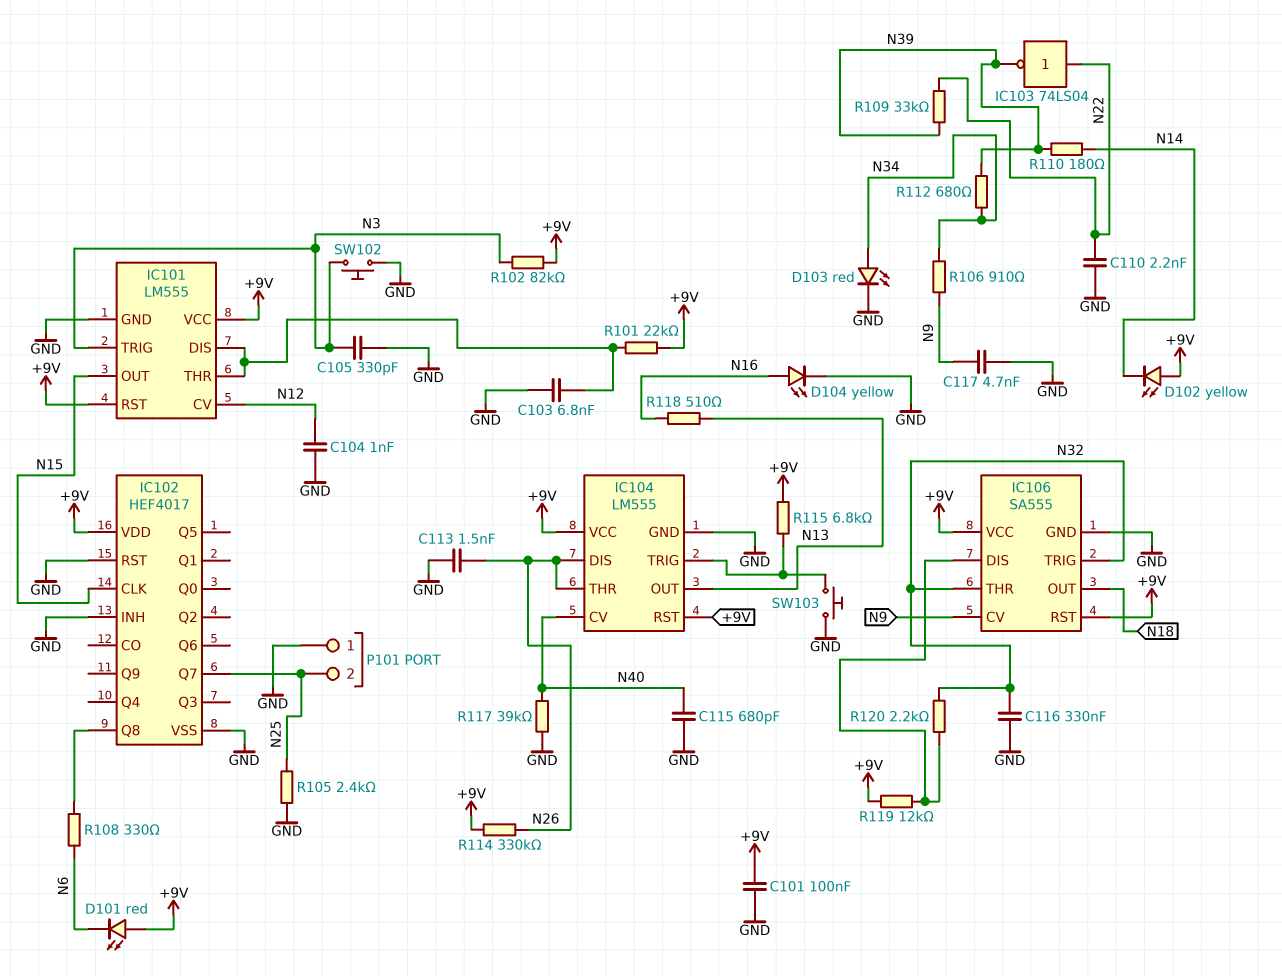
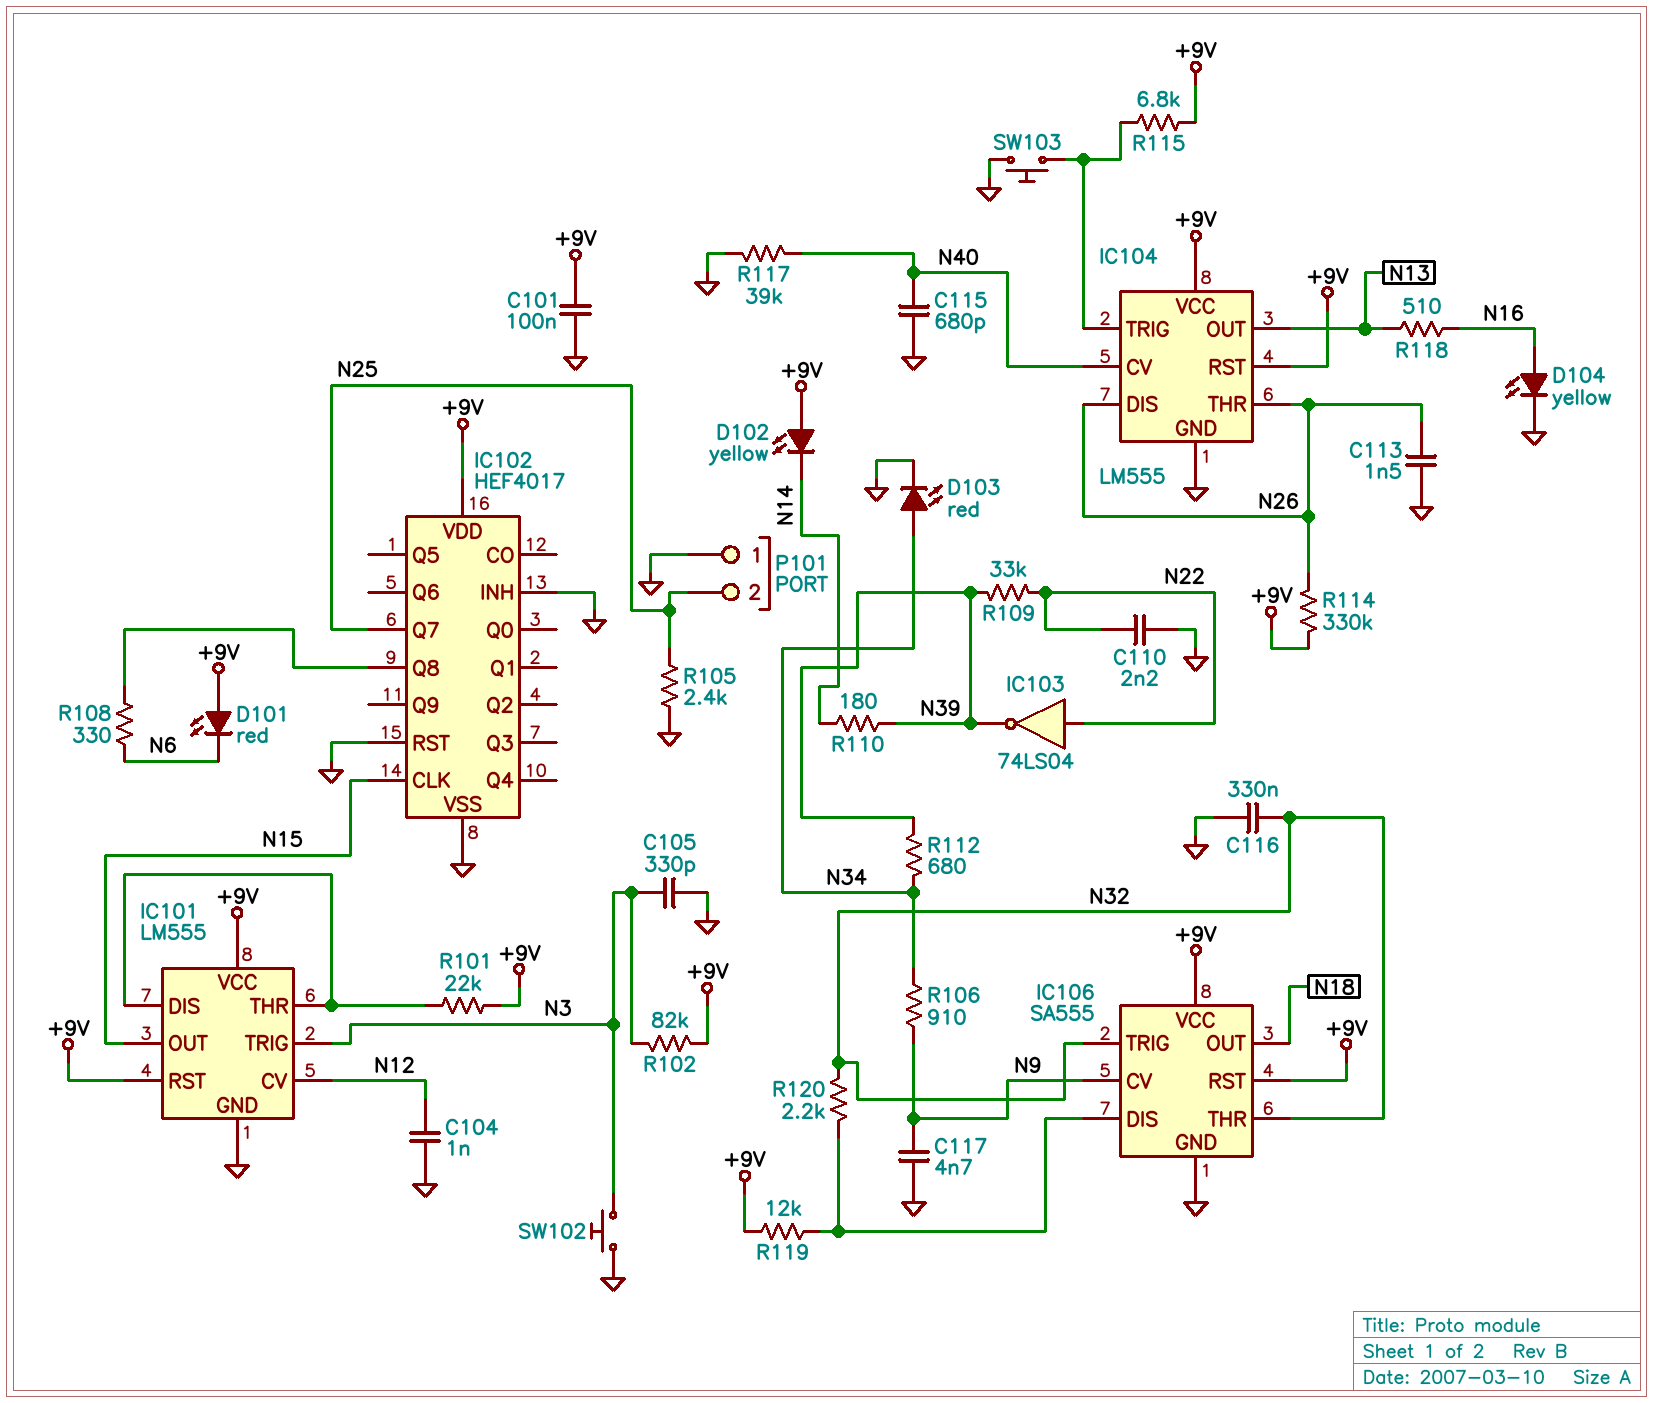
C103: 6.8nF (GND, IC101/DIS) -> none

